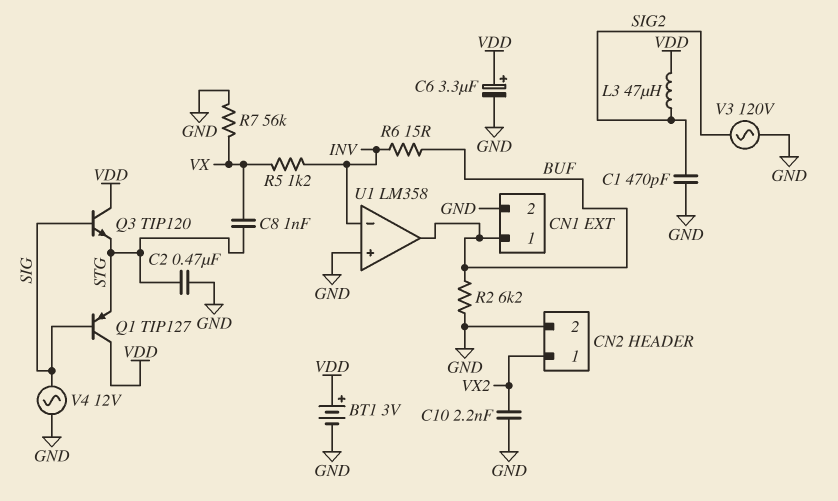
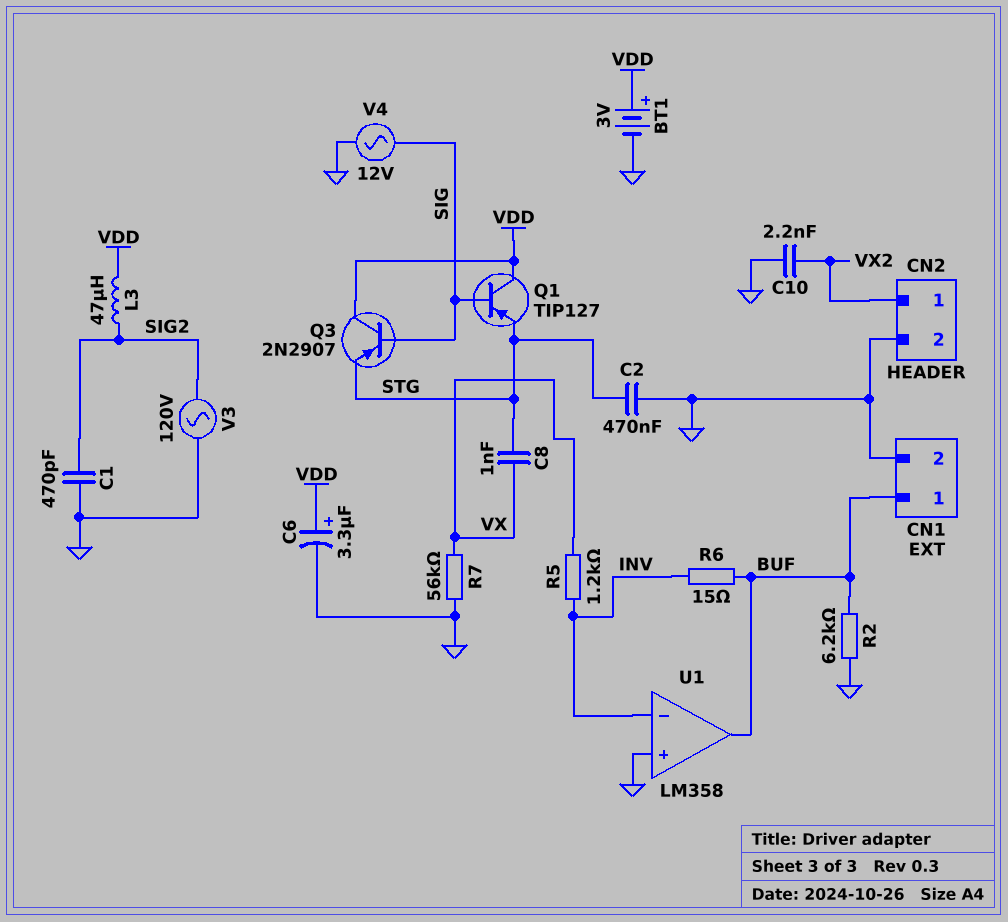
Q3: NPN TIP120 (B SIG, C VDD, E STG) -> PNP 2N2907 (B SIG, C VDD, E STG)

